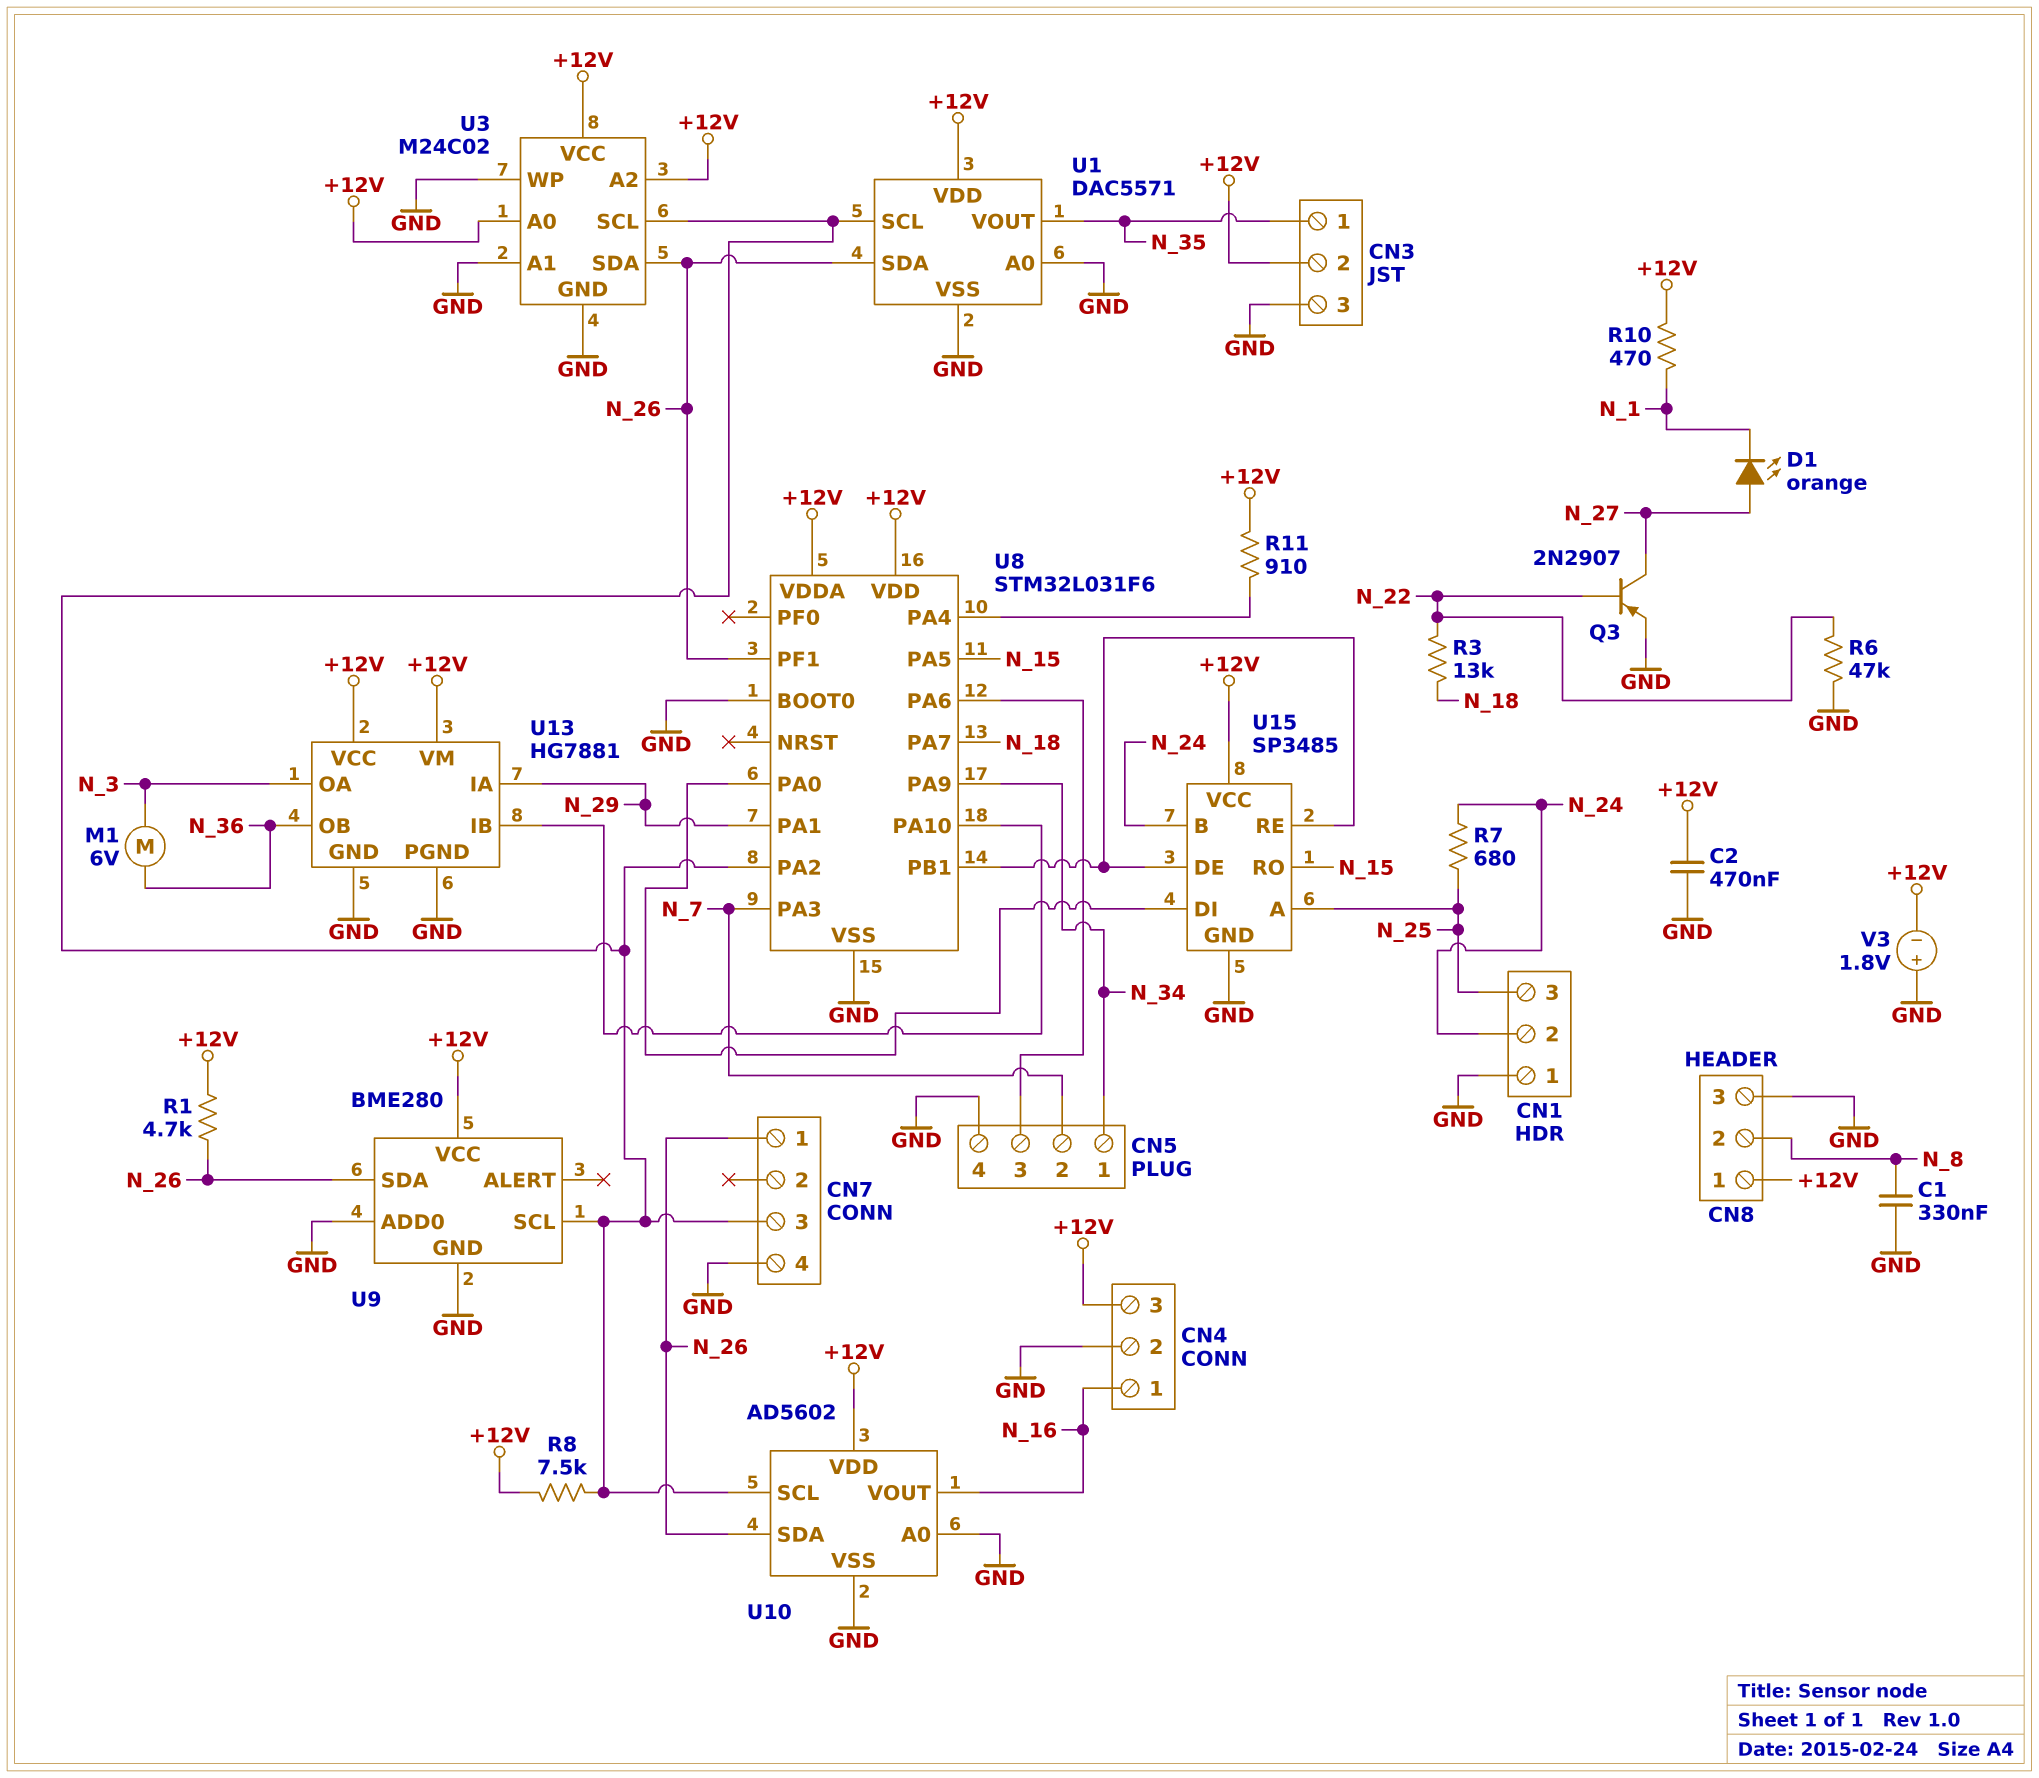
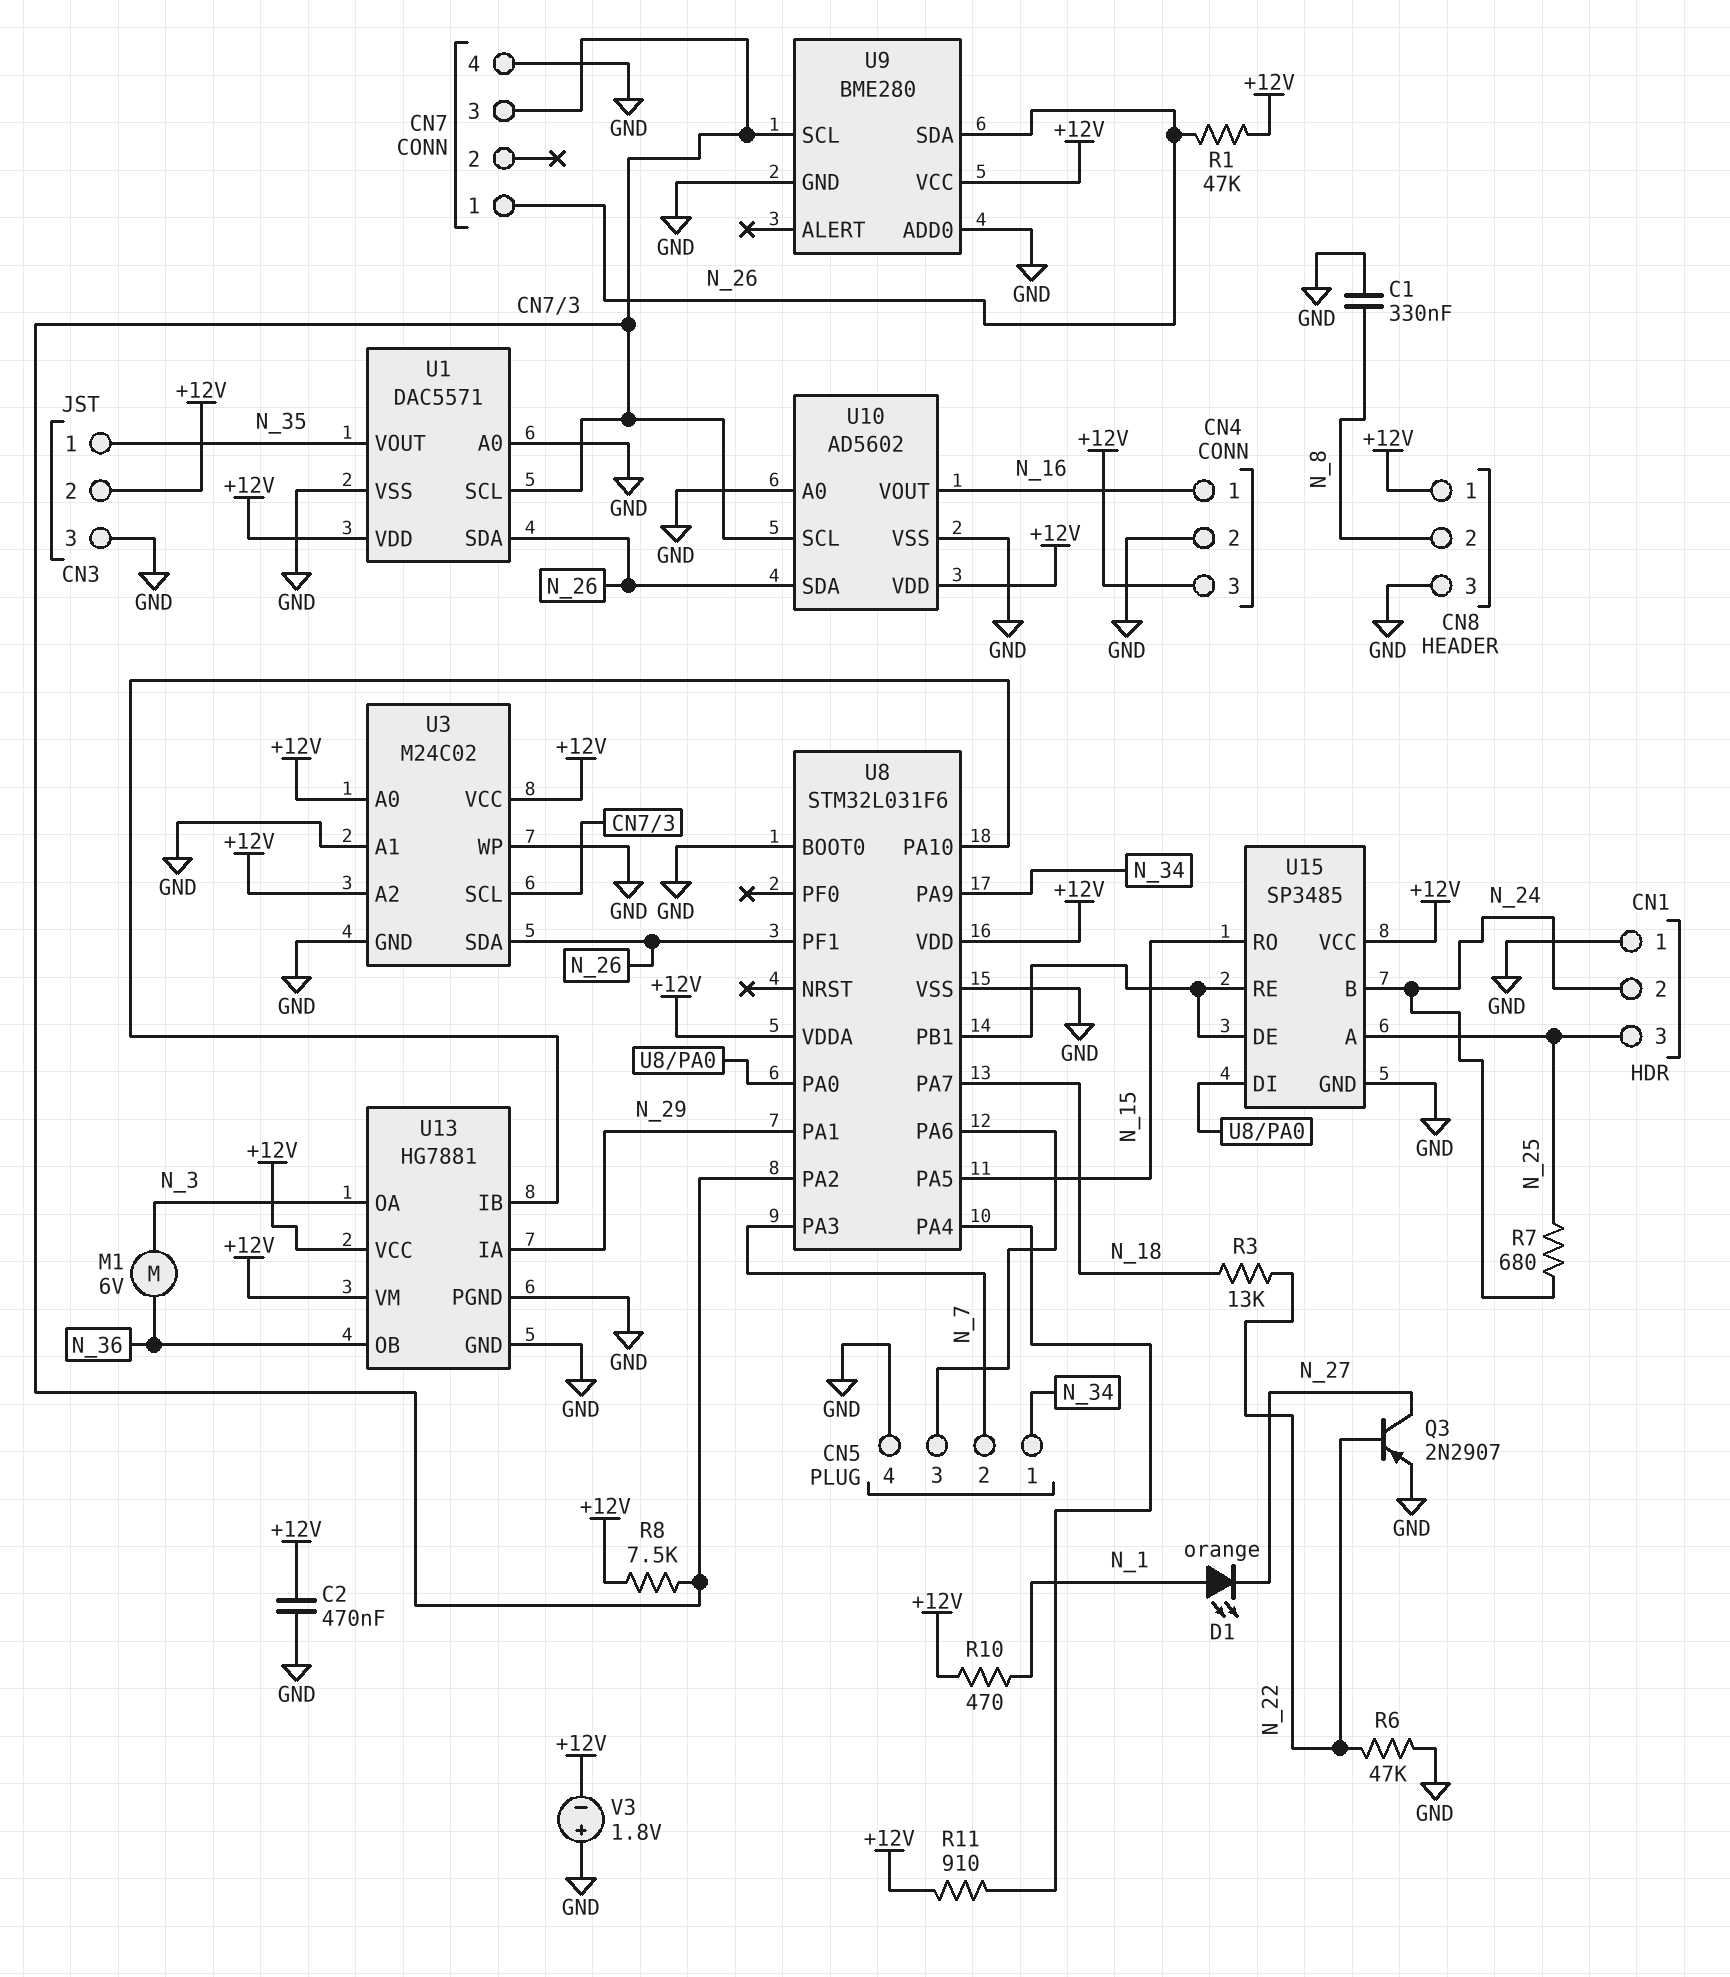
D1: LED orange (A N_27, K N_1) -> LED orange (A N_1, K N_27)
R1: 4.7k (+12V, N_26) -> 47k (+12V, N_26)

